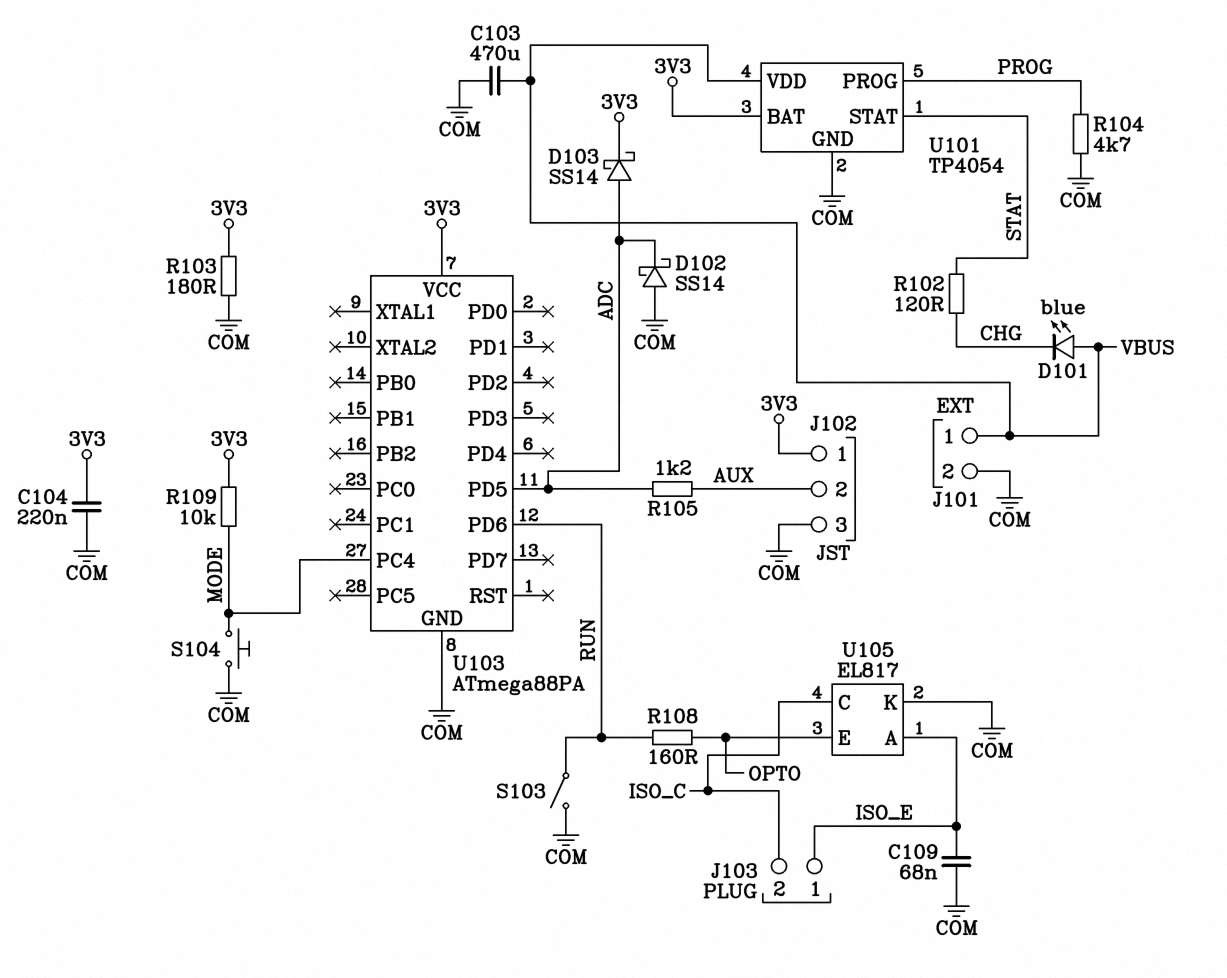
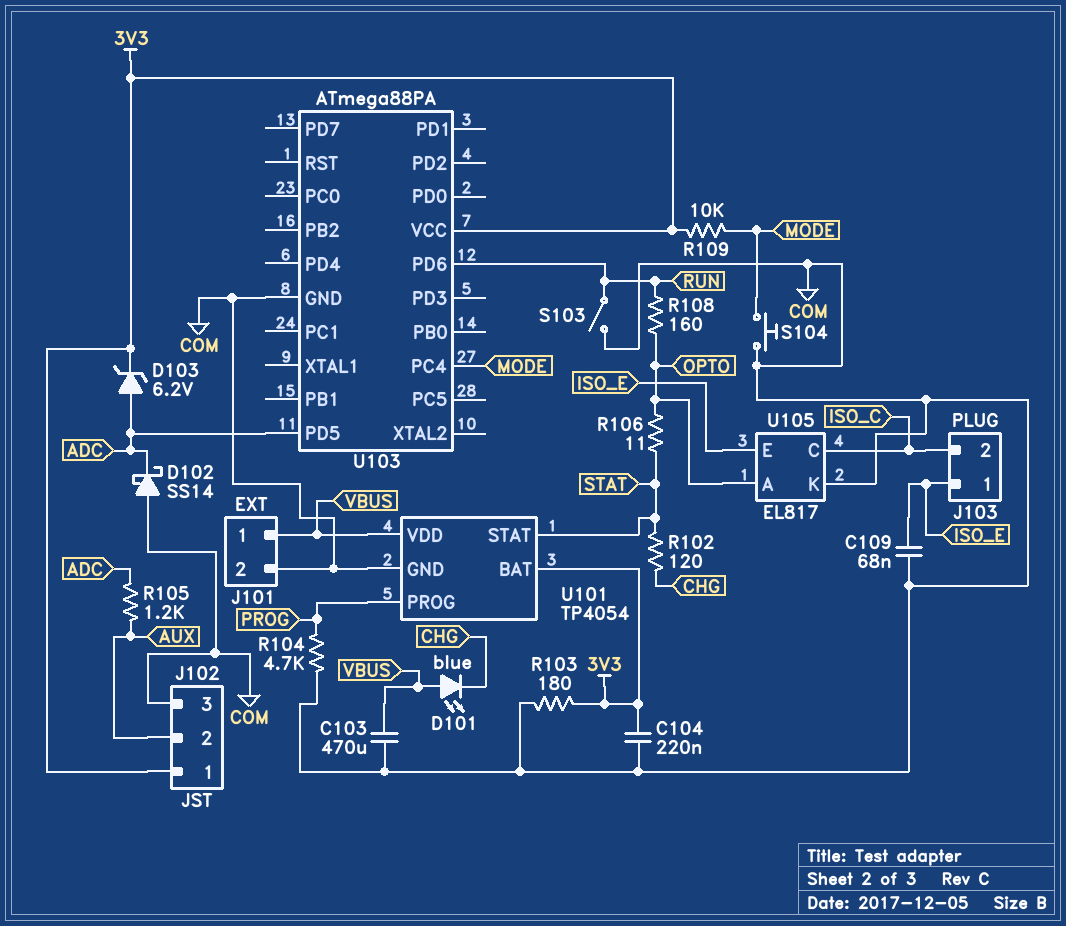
D103: schottky SS14 (A ADC, K 3V3) -> zener 6.2V (A ADC, K 3V3)
R106: none -> 11 (OPTO, STAT)
U105 pin A: ISO_E -> OPTO
U105 pin E: OPTO -> ISO_E

